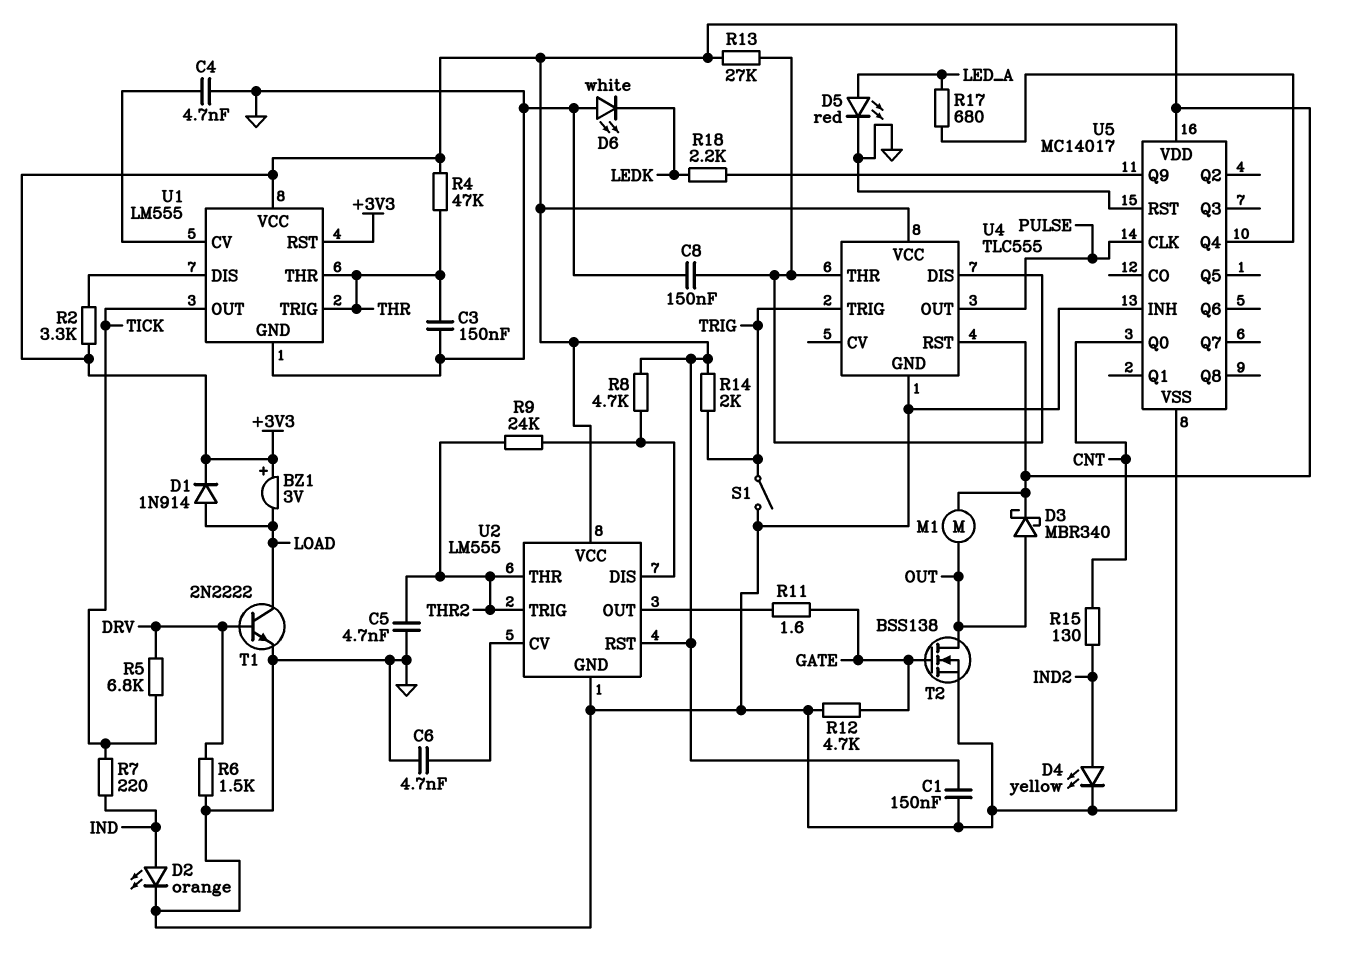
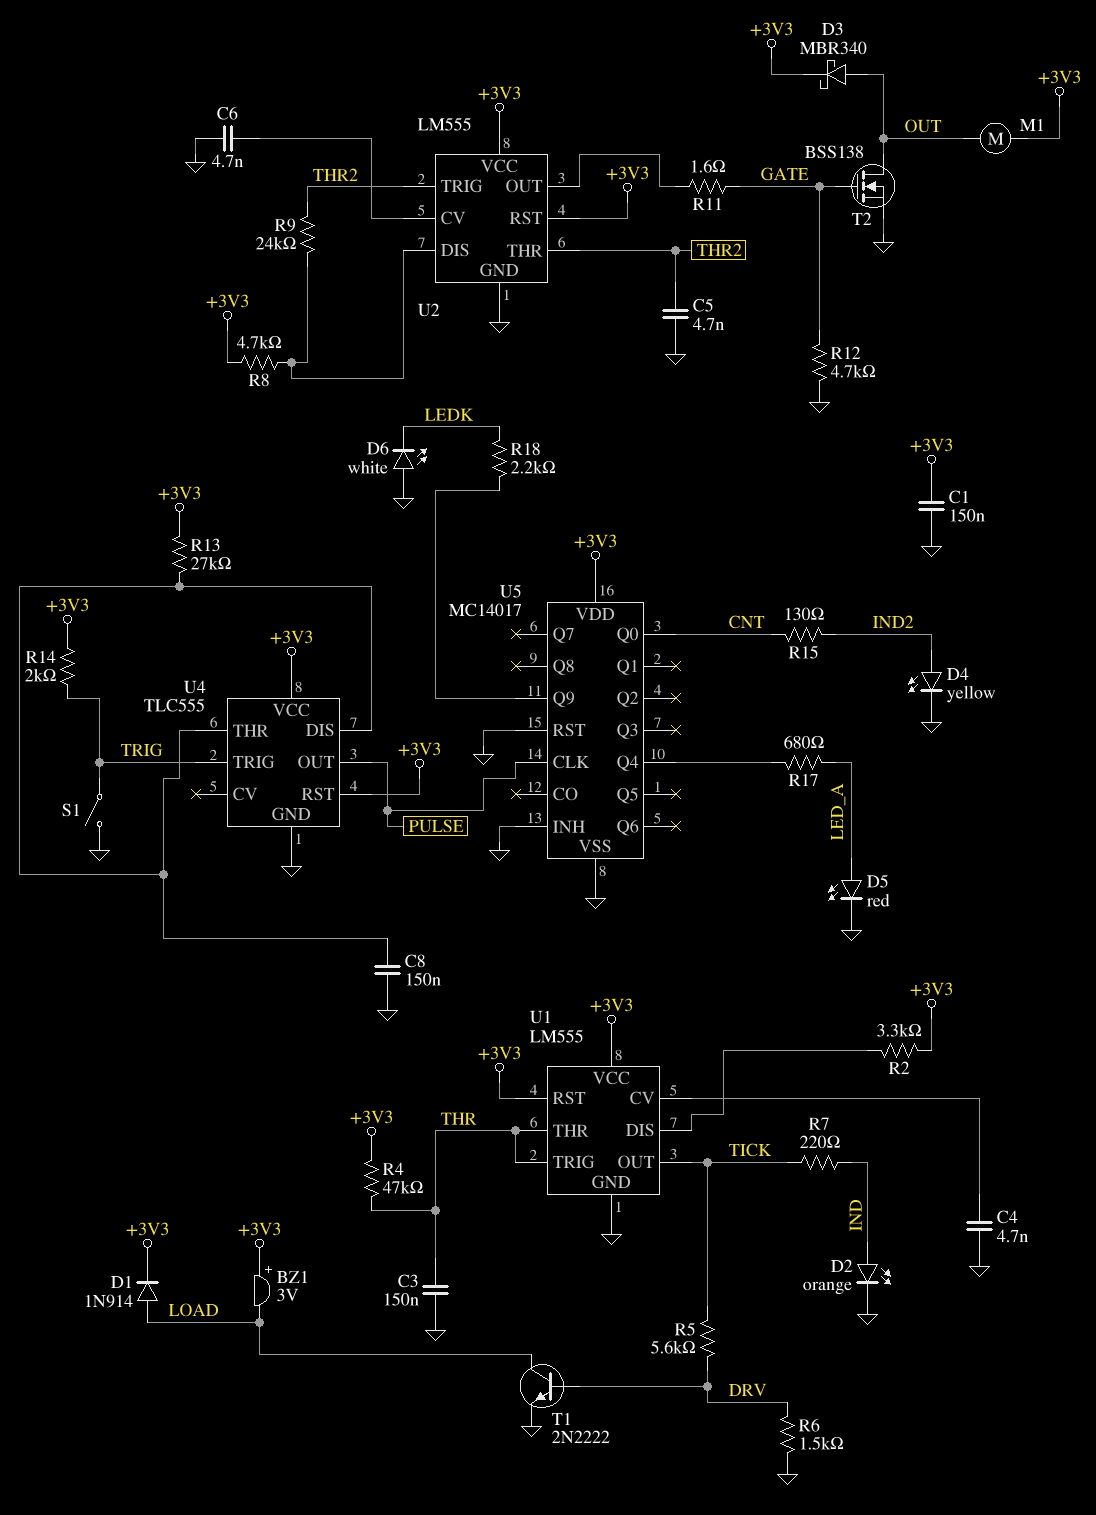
R5: 6.8k (DRV, TICK) -> 5.6k (DRV, TICK)

